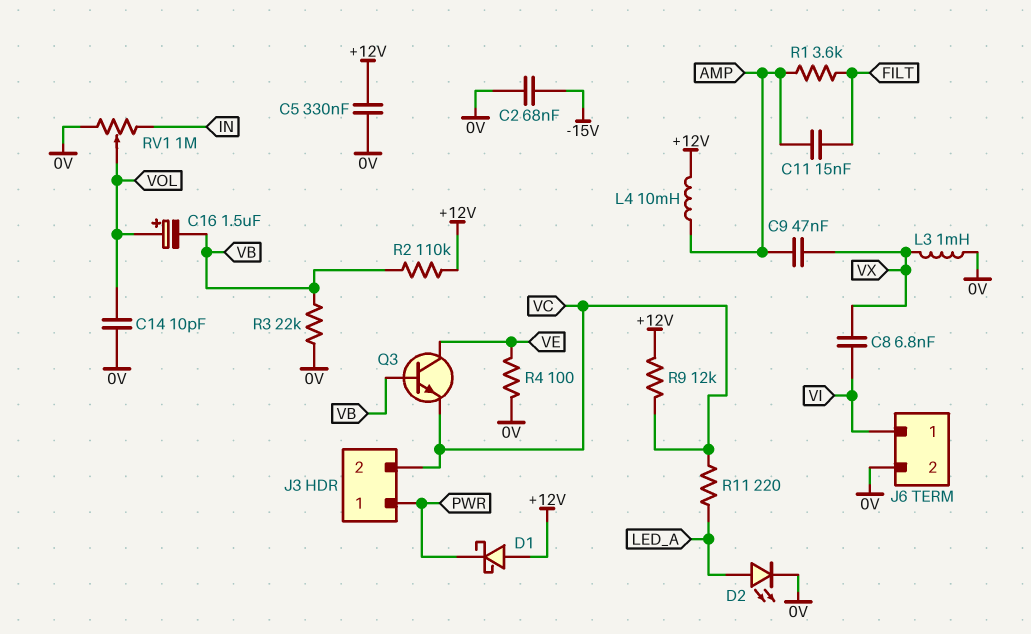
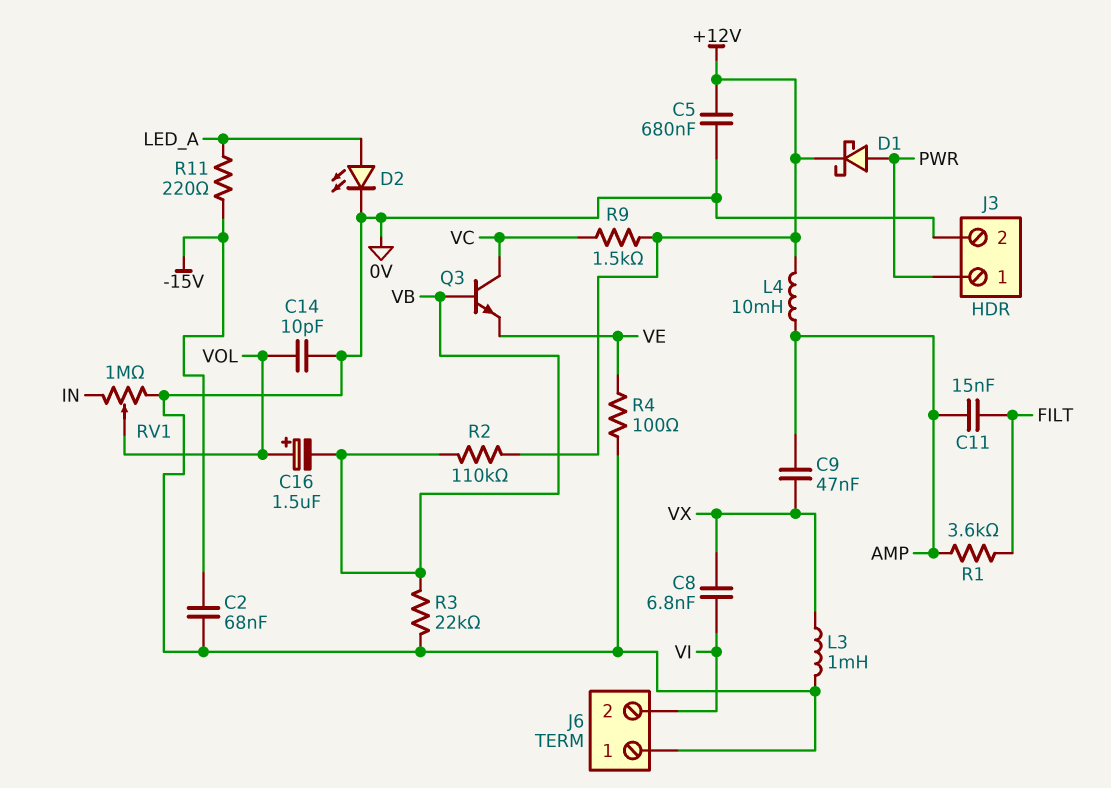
C5: 330nF (+12V, 0V) -> 680nF (+12V, 0V)
D1: schottky (A +12V, K PWR) -> schottky (A PWR, K +12V)
J3 pin 2: VC -> 0V
J6 pin 1: VI -> 0V
J6 pin 2: 0V -> VI
Q3: NPN (B VB, C VE, E VC) -> NPN (B VB, C VC, E VE)
R9: 12k (+12V, VC) -> 1.5k (+12V, VC)
R11: 220 (LED_A, VC) -> 220 (-15V, LED_A)

